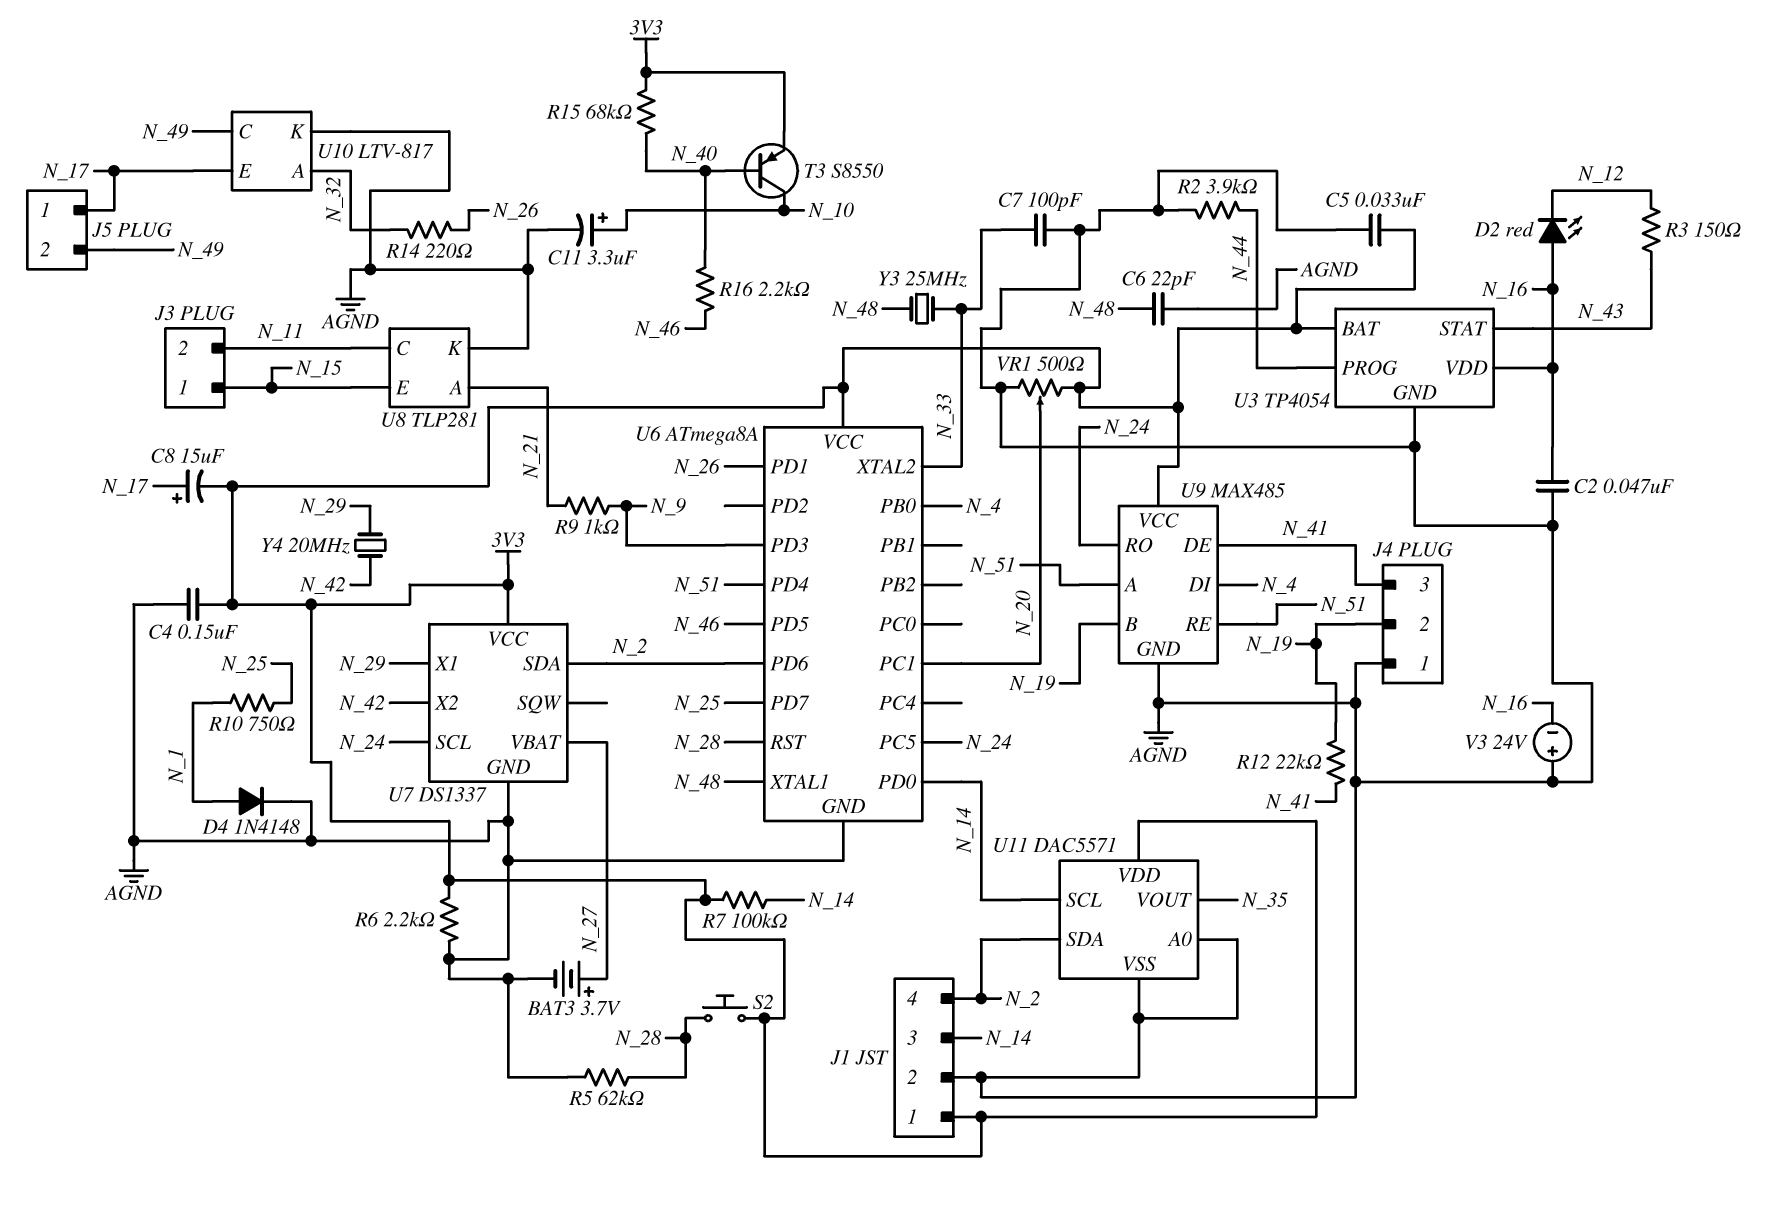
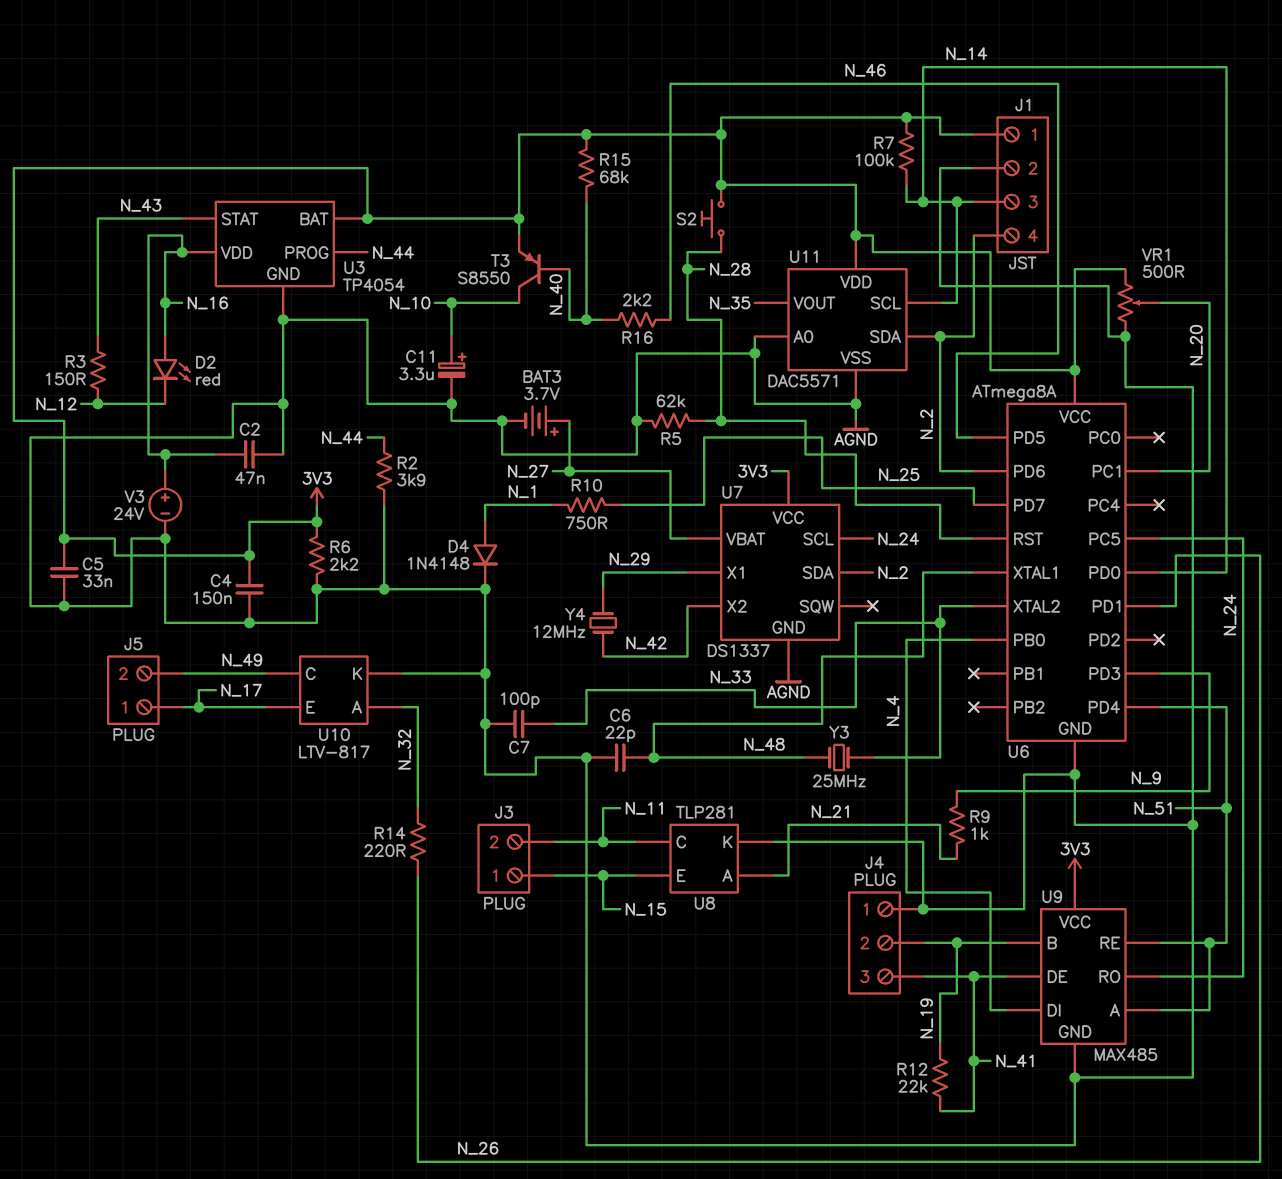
C8: 15uF (plus N_17, minus 3V3) -> none
V3: 24V (plus AGND, minus N_16) -> 24V (plus N_16, minus AGND)
Y4: 20MHz (N_29, N_42) -> 12MHz (N_29, N_42)

